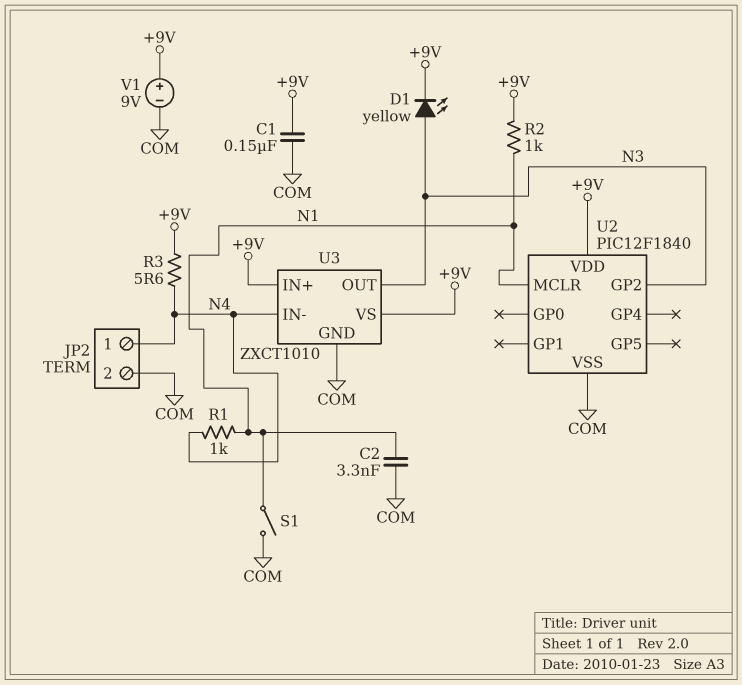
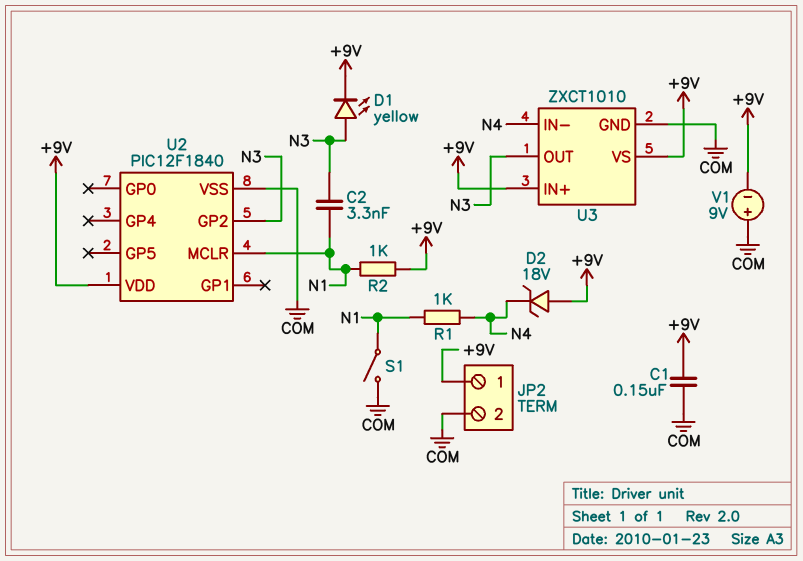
C2: 3.3nF (COM, N1) -> 3.3nF (N1, N3)
D2: none -> zener 18V (A +9V, K N4)
JP2 pin 1: N4 -> +9V
R3: 5.6 (+9V, N4) -> none
V1: 9V (plus +9V, minus COM) -> 9V (plus COM, minus +9V)

